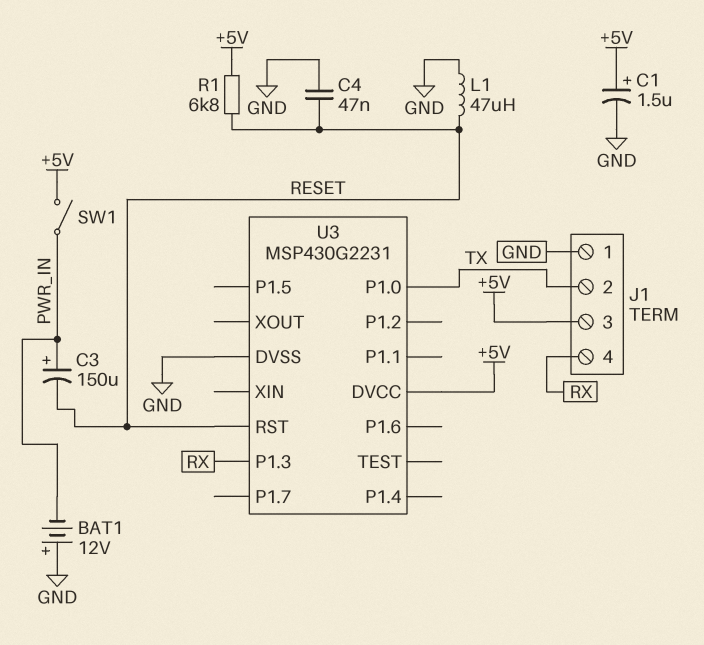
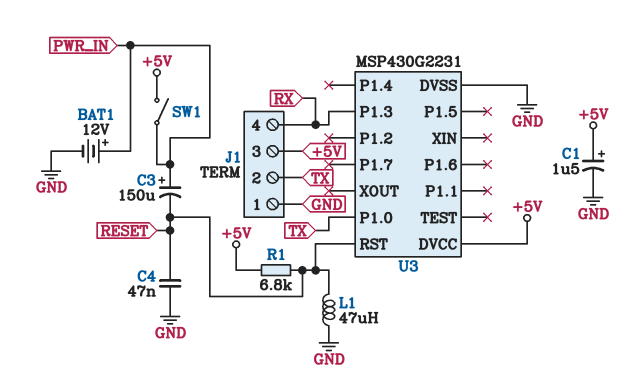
BAT1: 12V (plus GND, minus PWR_IN) -> 12V (plus PWR_IN, minus GND)

